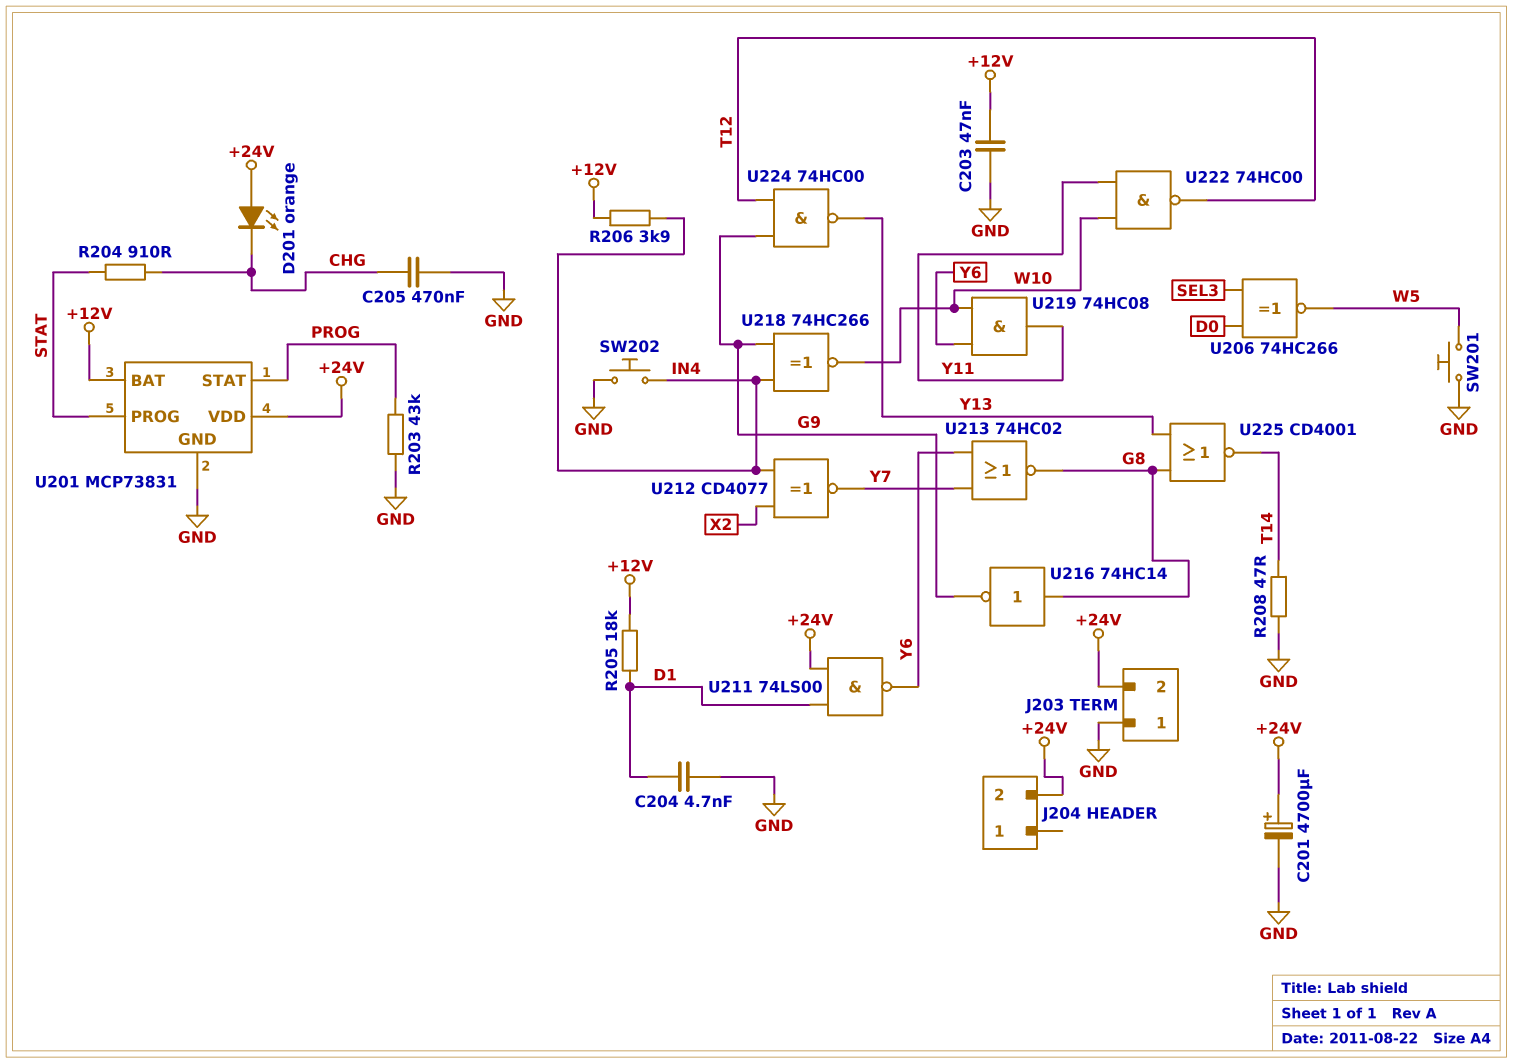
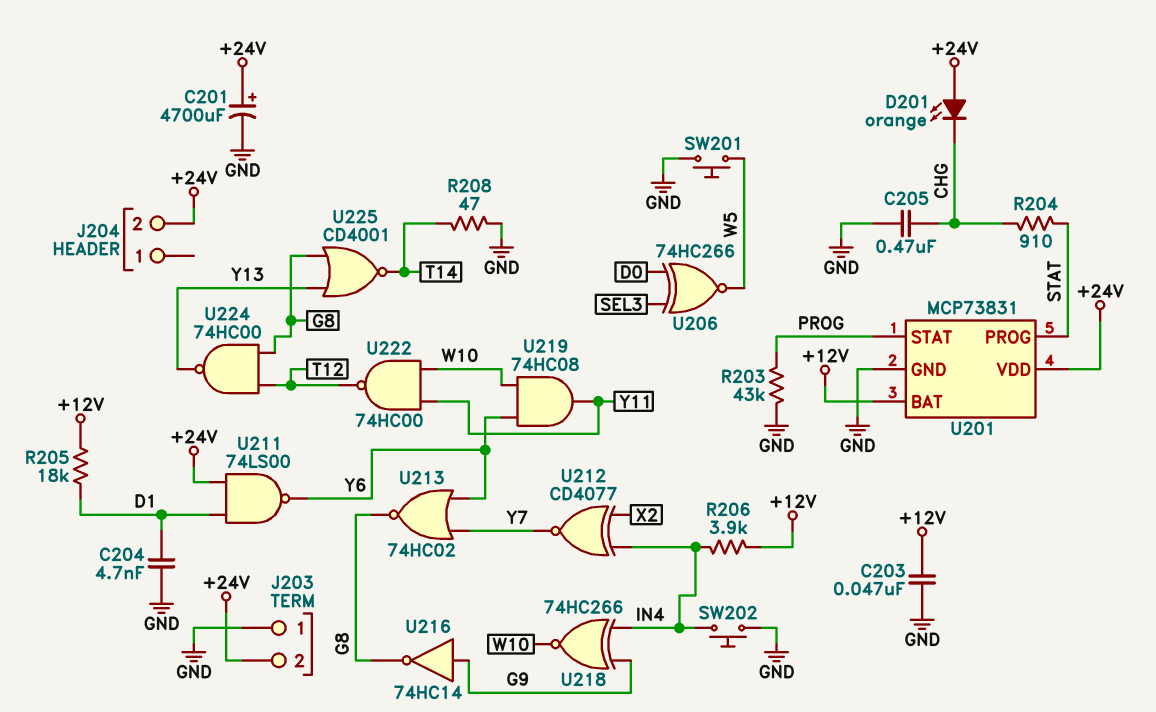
U216: NOT 74HC14 (in G8, out G9) -> NOT 74HC14 (in G9, out G8)
U224: NAND 74HC00 (in G9, in T12, out Y13) -> NAND 74HC00 (in G8, in T12, out Y13)

